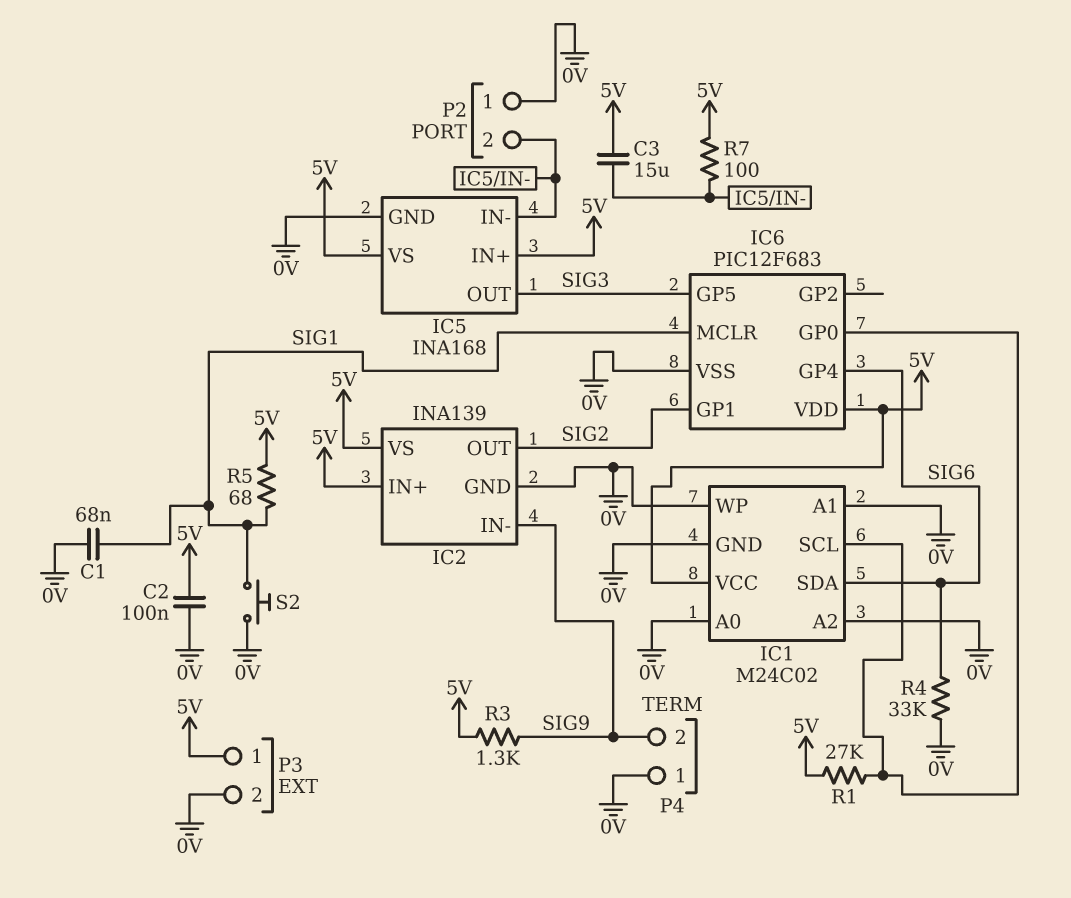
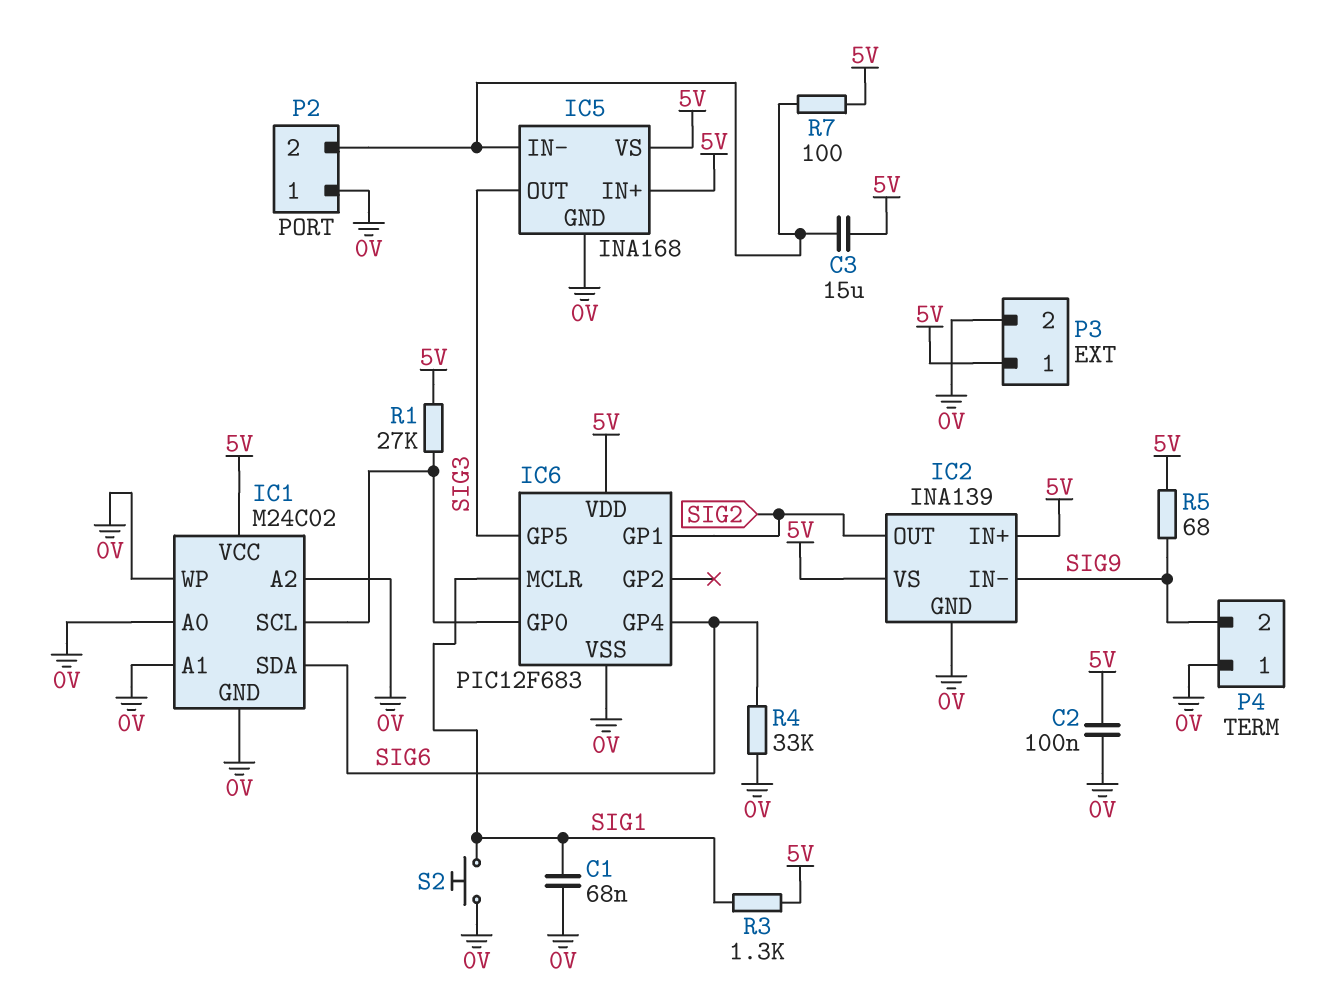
R3: 1.3k (5V, SIG9) -> 1.3k (5V, SIG1)
R5: 68 (5V, SIG1) -> 68 (5V, SIG9)

